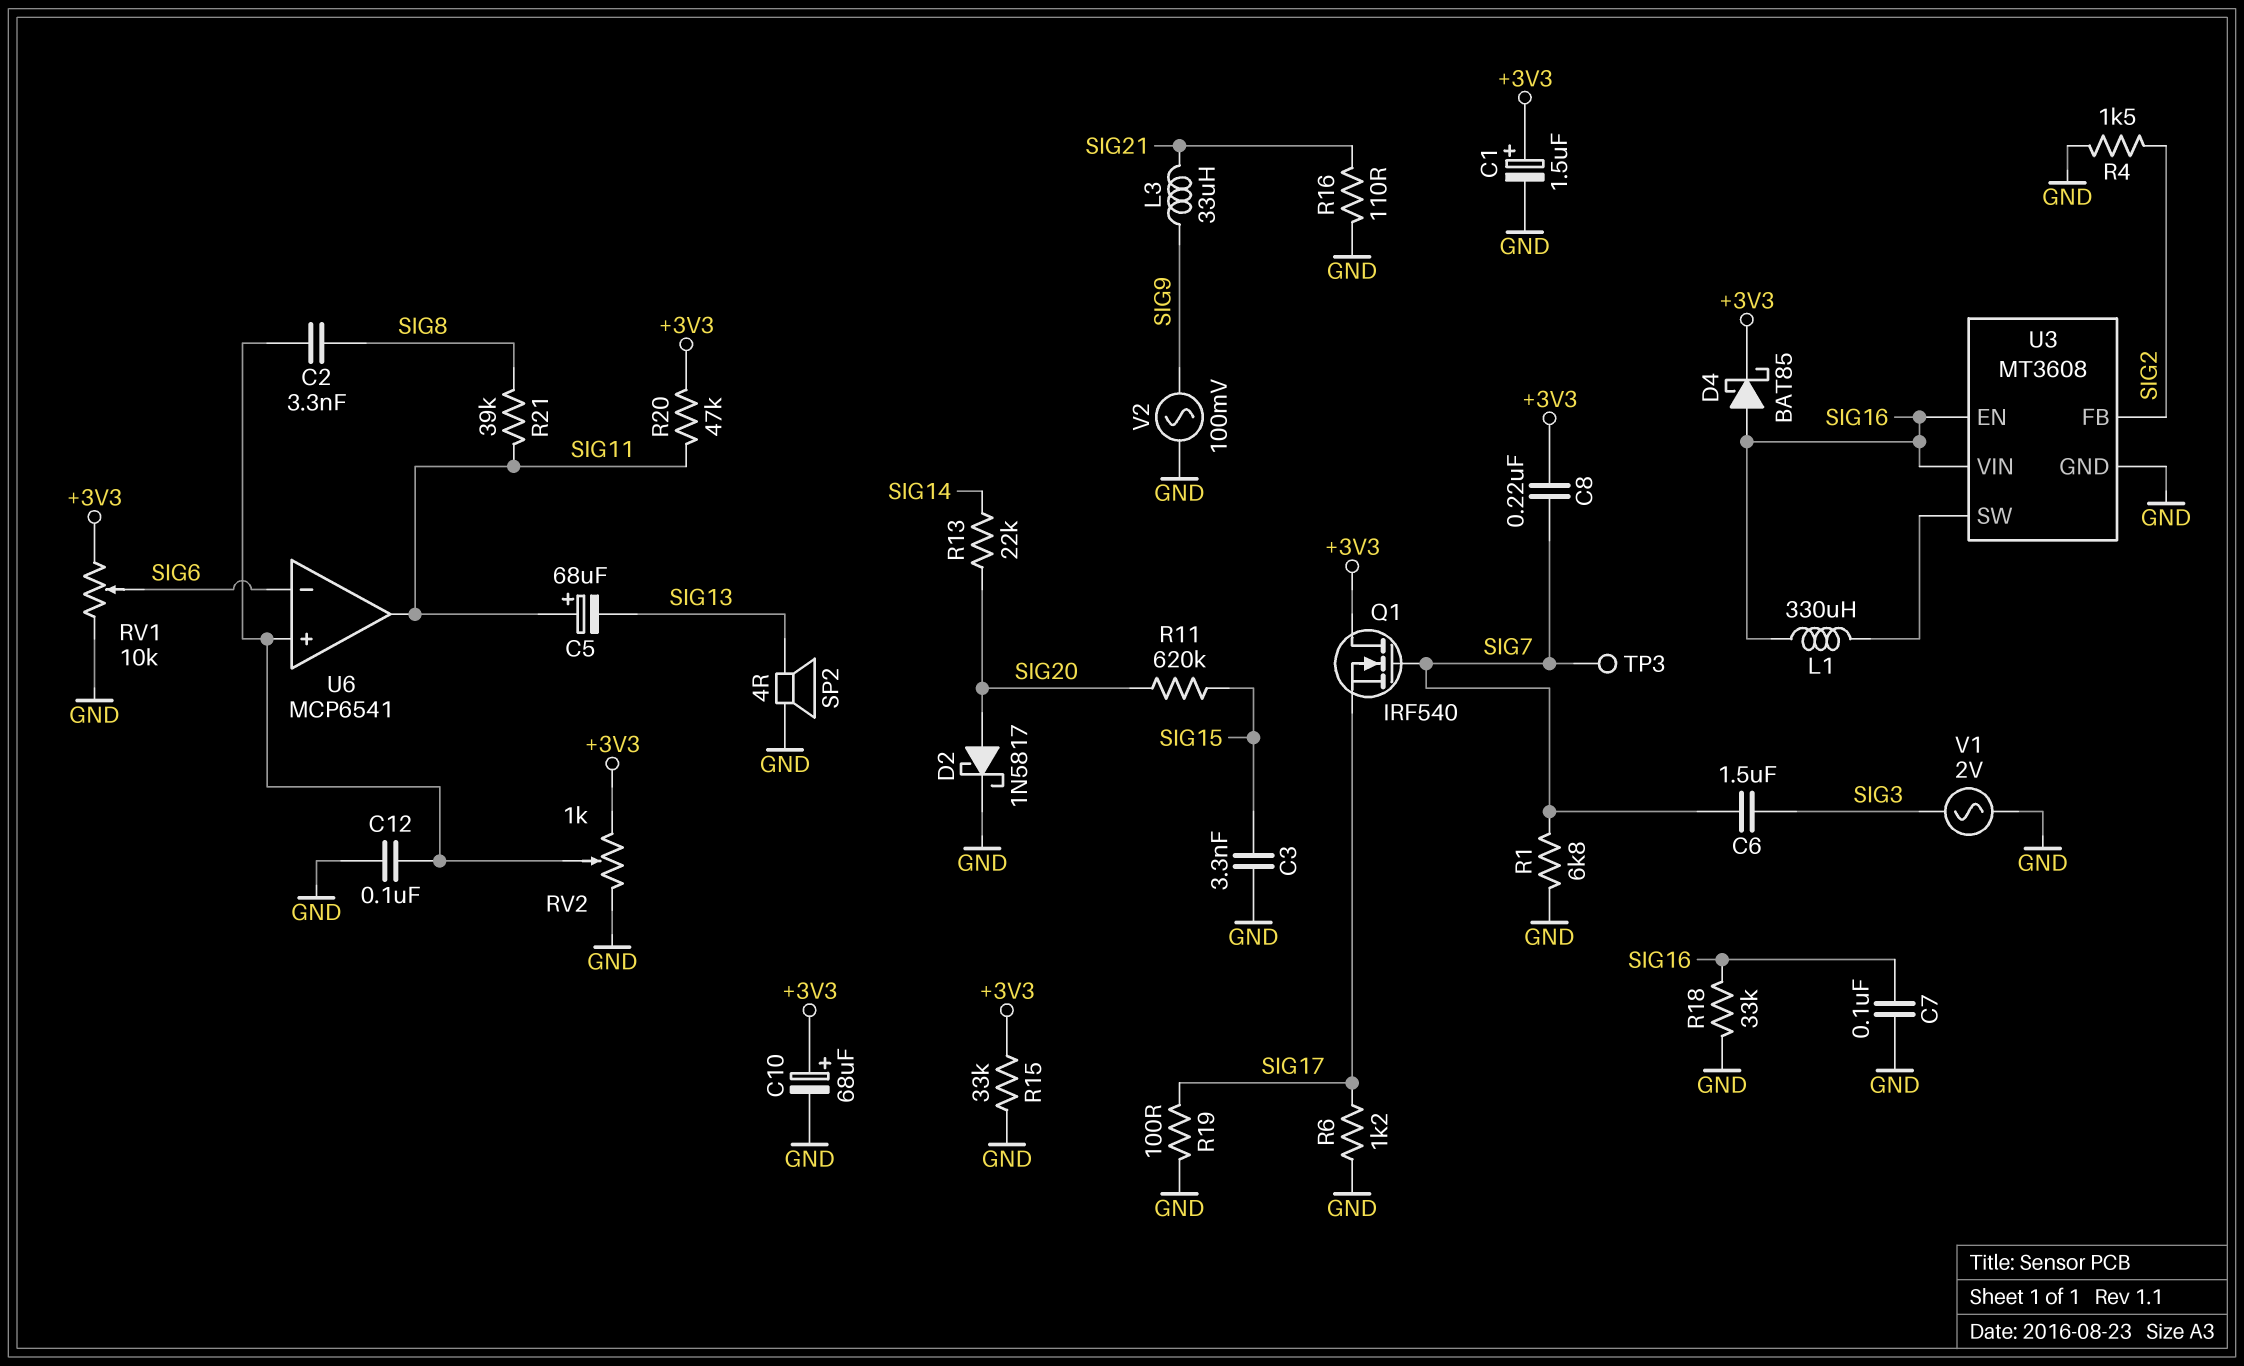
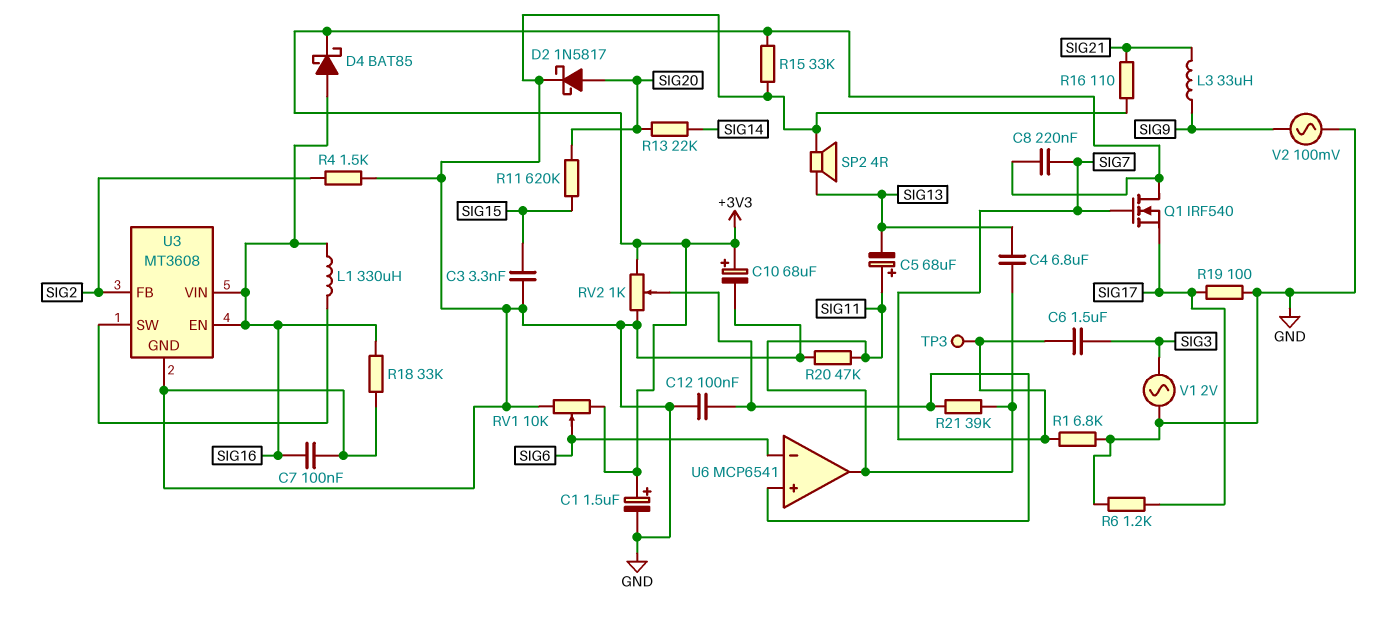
C2: 3.3nF (SIG8, U6/in+) -> none
C4: none -> 6.8uF (SIG11, SIG13)
R20: 47k (+3V3, SIG11) -> 47k (GND, SIG11)
R21: 39k (SIG8, SIG11) -> 39k (SIG11, U6/in+)

